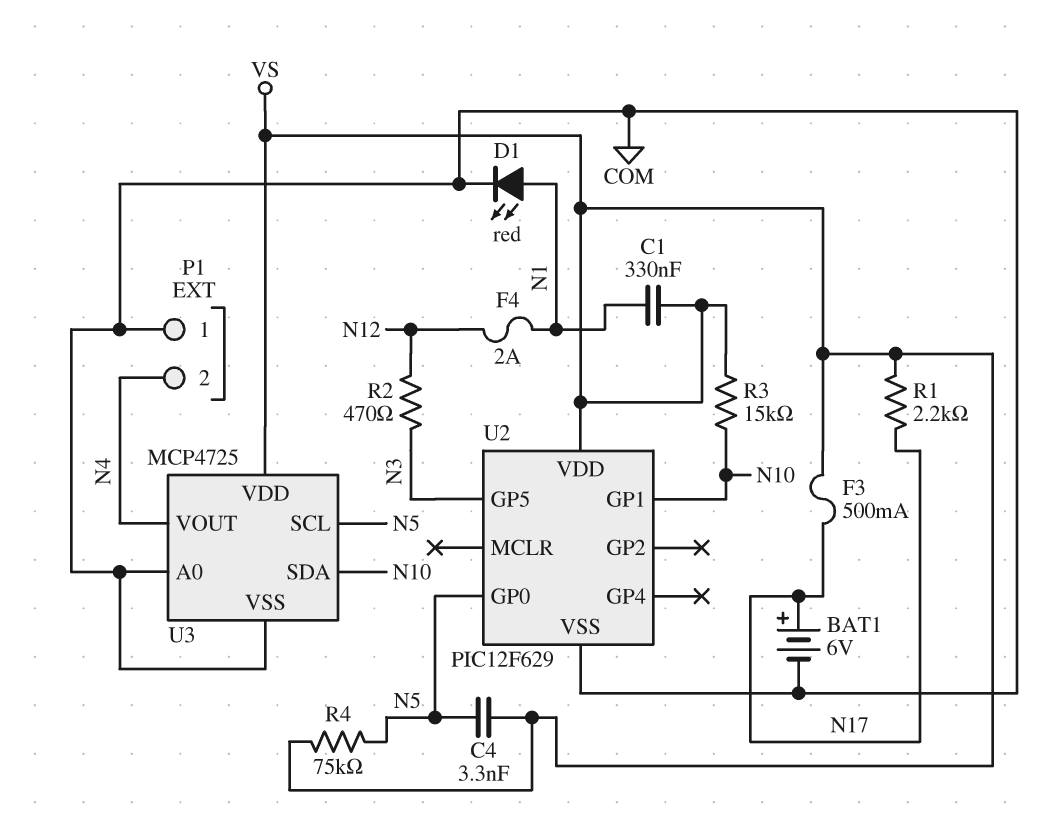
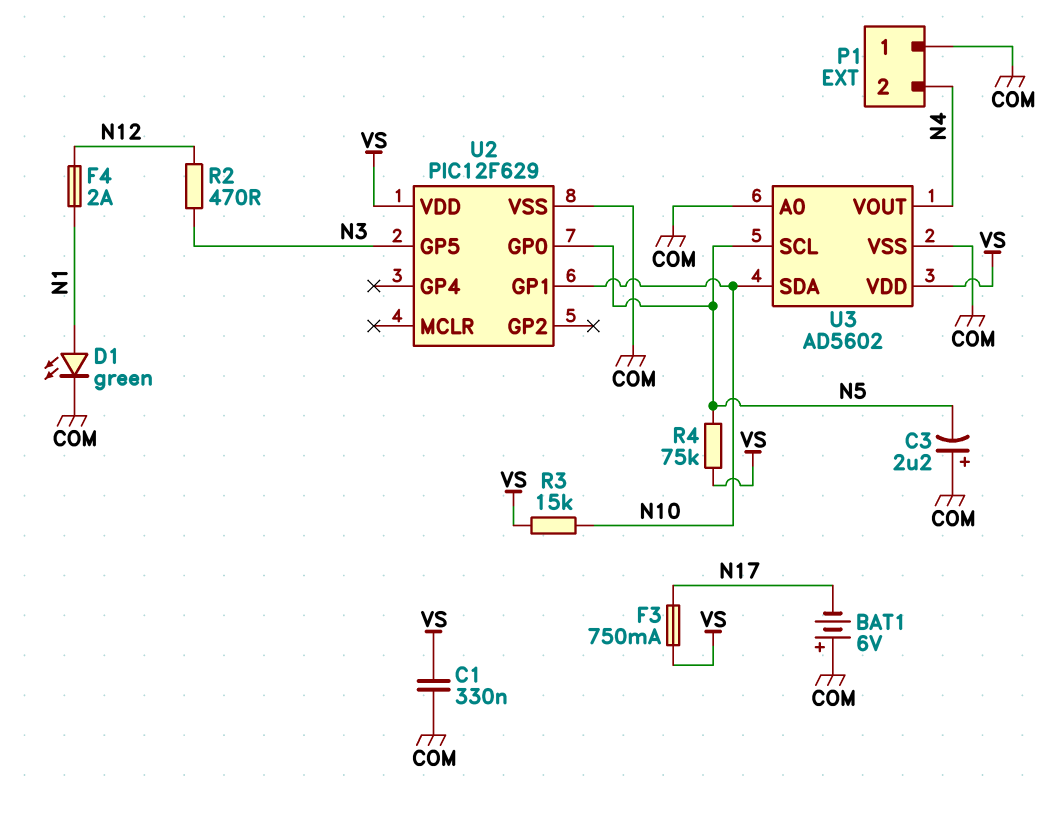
BAT1: 6V (plus N17, minus COM) -> 6V (plus COM, minus N17)
C1: 330nF (N1, VS) -> 330nF (COM, VS)
C3: none -> 2.2uF (plus COM, minus N5)
C4: 3.3nF (N5, VS) -> none
D1: LED red (A N1, K COM) -> LED green (A N1, K COM)
F3: 500mA (N17, VS) -> 750mA (N17, VS)
R1: 2.2k (N17, VS) -> none
U3: MCP4725 -> AD5602

